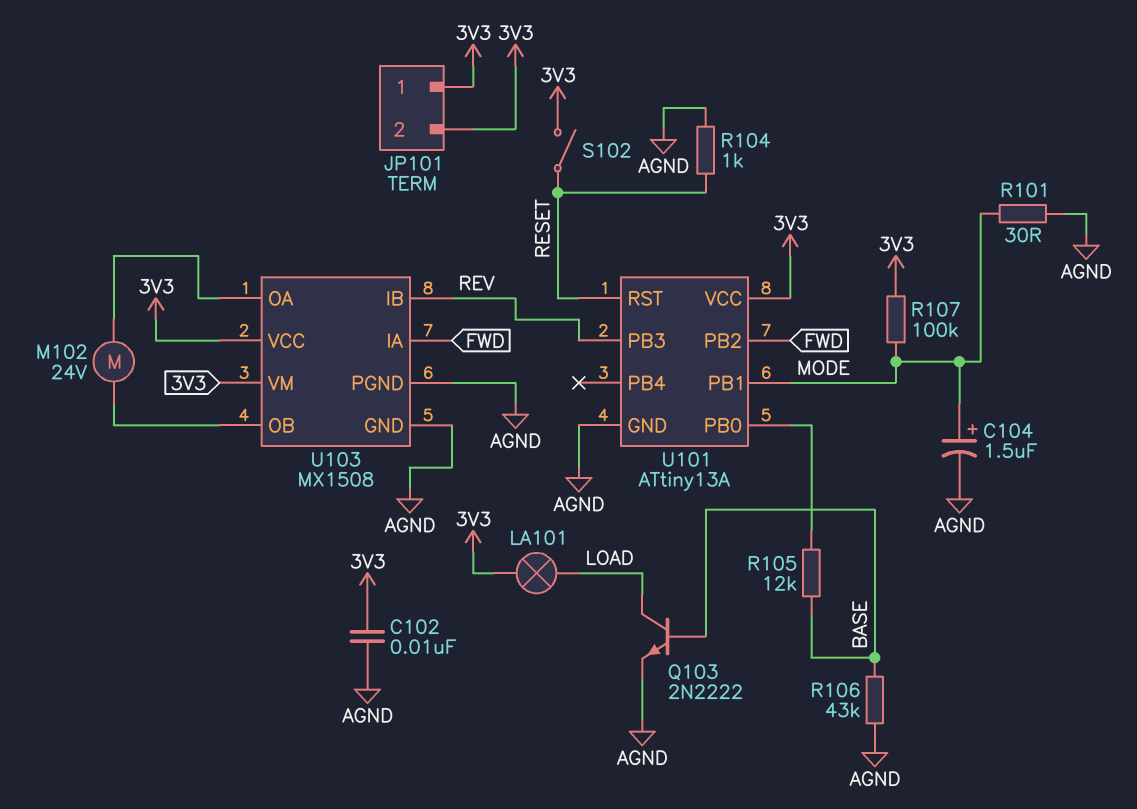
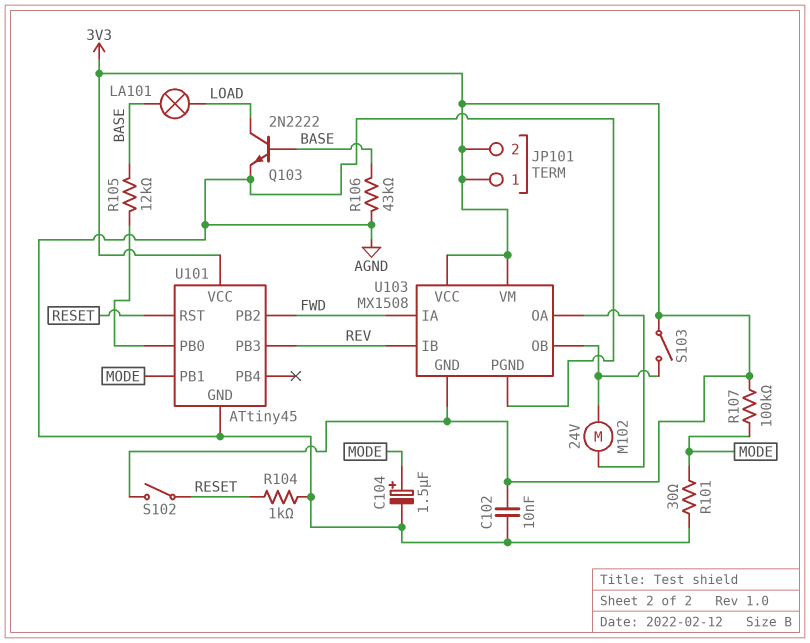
LA101: lamp (3V3, LOAD) -> lamp (BASE, LOAD)
S103: none -> switch (3V3, U103/OB)
U101: ATtiny13A -> ATtiny45
U103 pin GND: AGND -> 3V3

